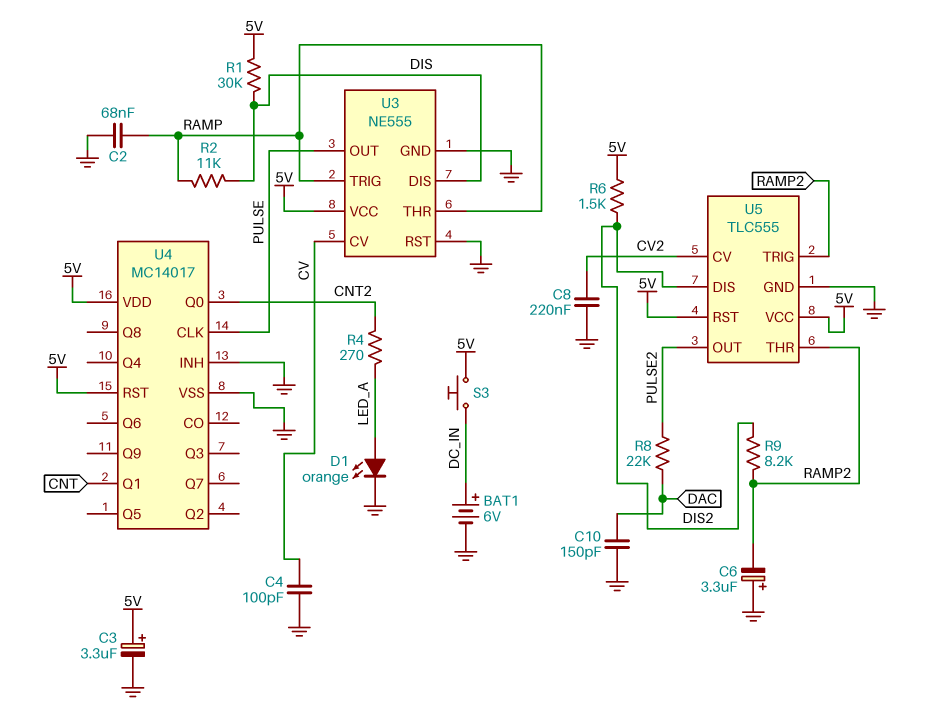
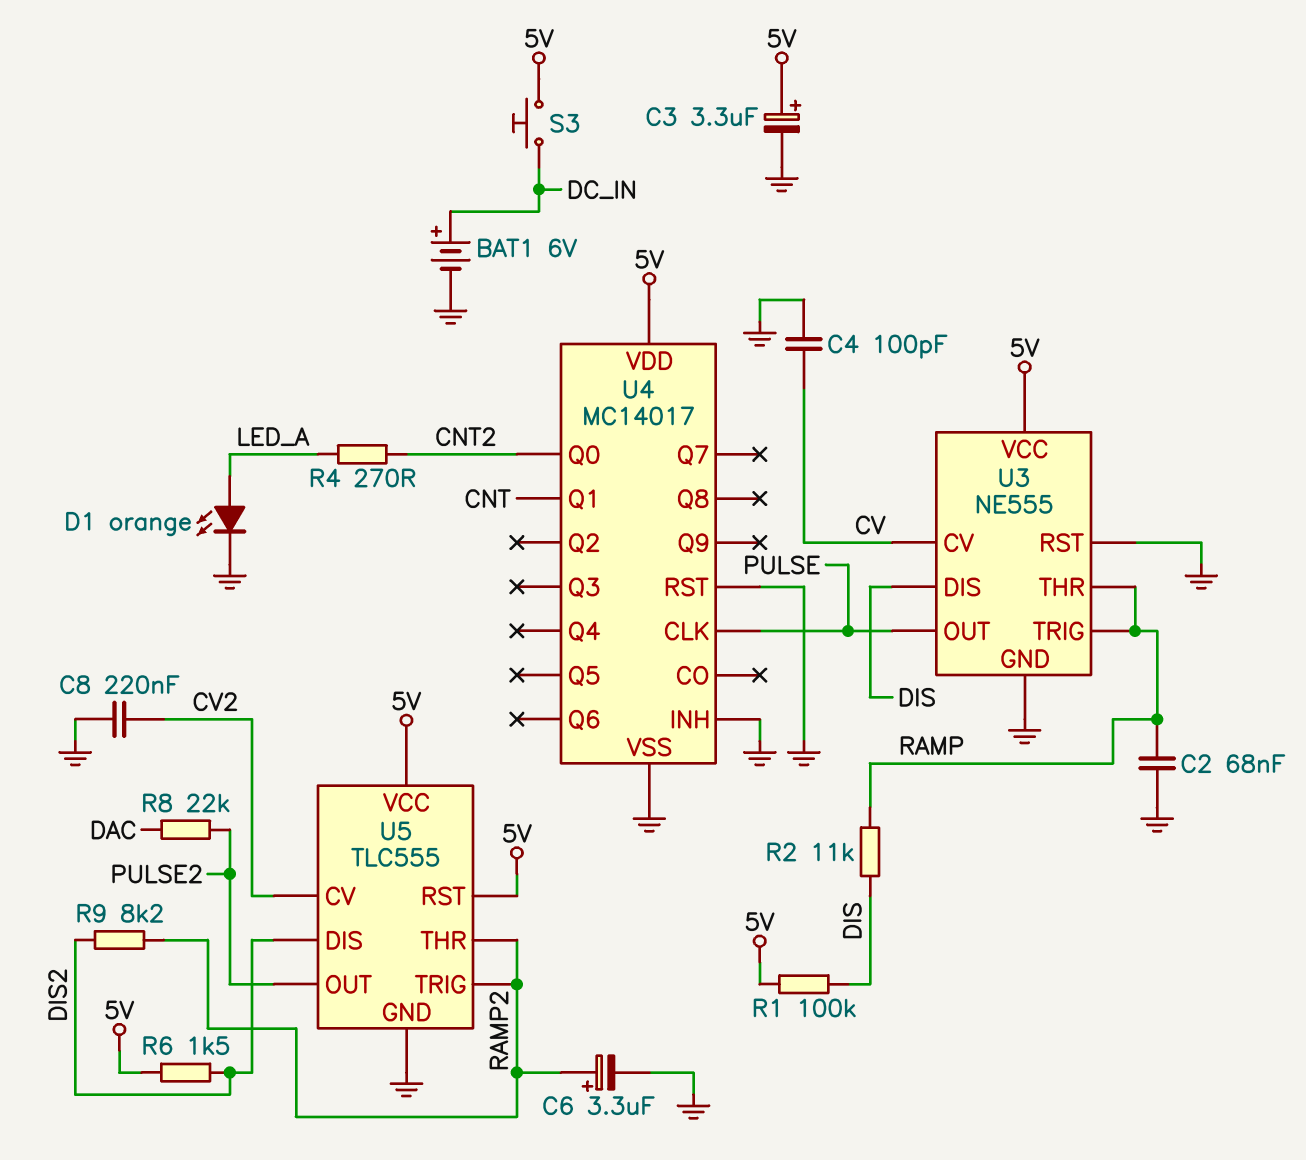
C6: 3.3uF (plus GND, minus RAMP2) -> 3.3uF (plus RAMP2, minus GND)
C10: 150pF (DAC, GND) -> none
R1: 30k (5V, DIS) -> 100k (5V, DIS)
U4 pin RST: 5V -> GND

